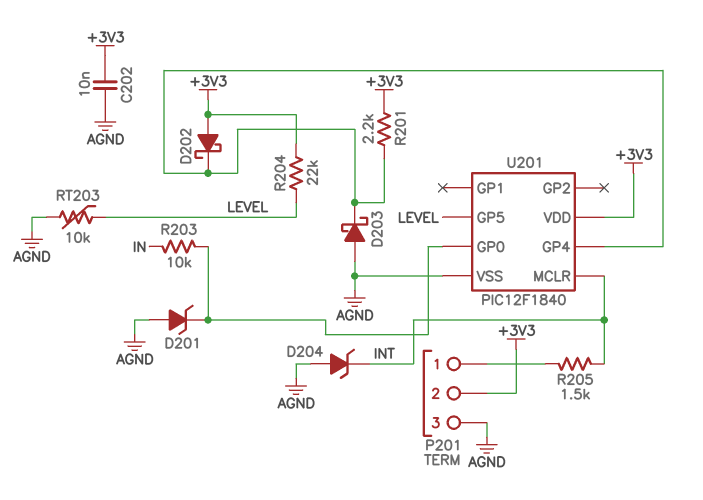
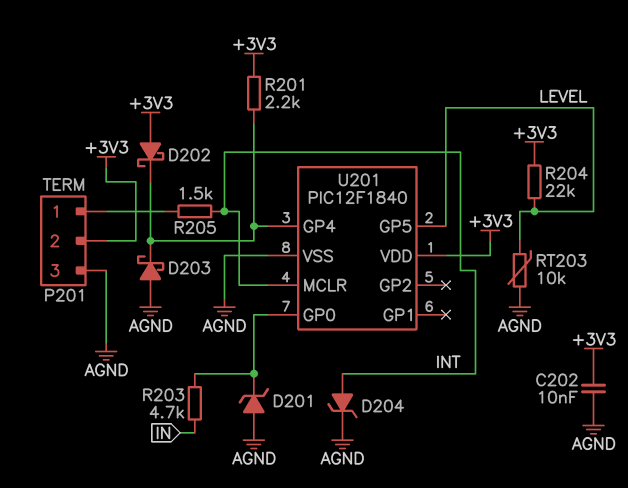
D204: zener (A AGND, K INT) -> zener (A INT, K AGND)
R203: 10k (IN, U201/GP0) -> 4.7k (IN, U201/GP0)

